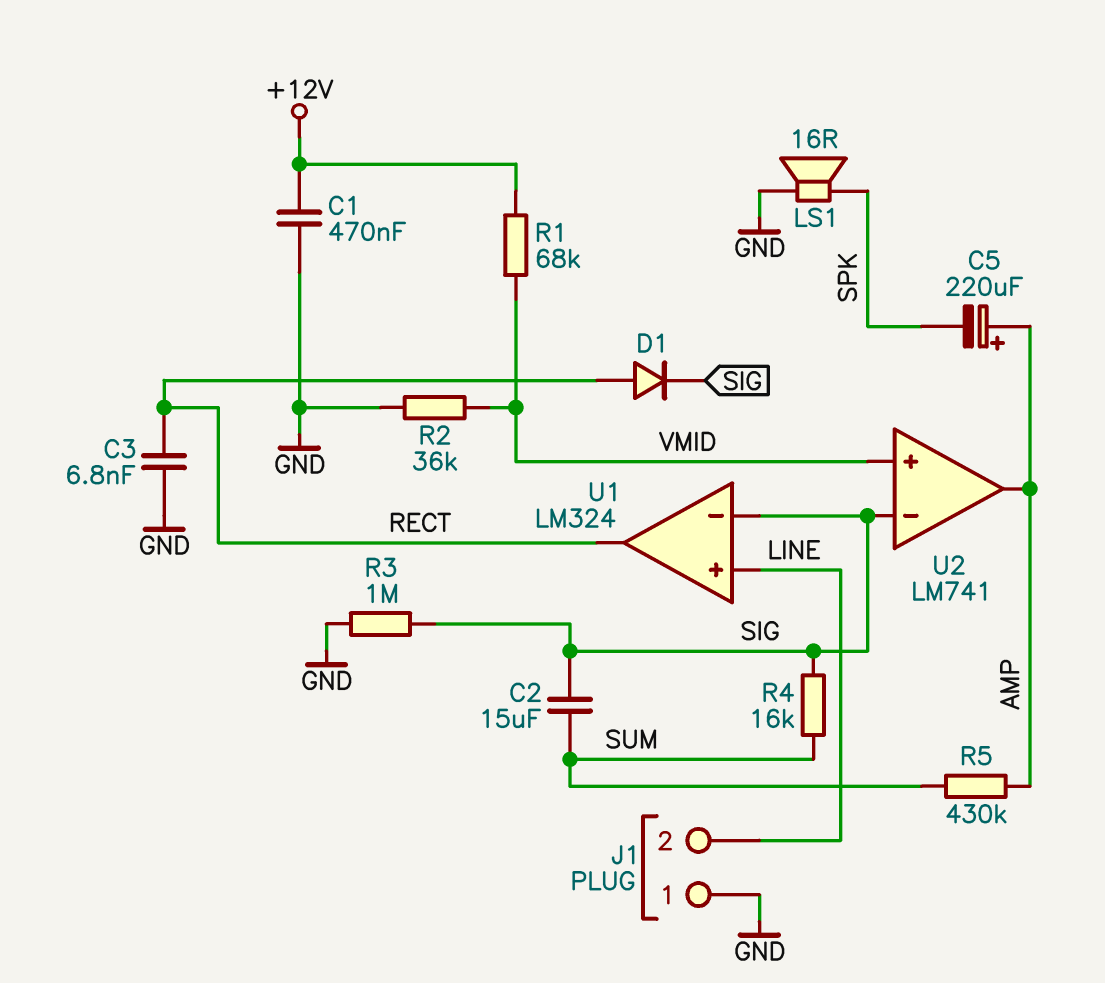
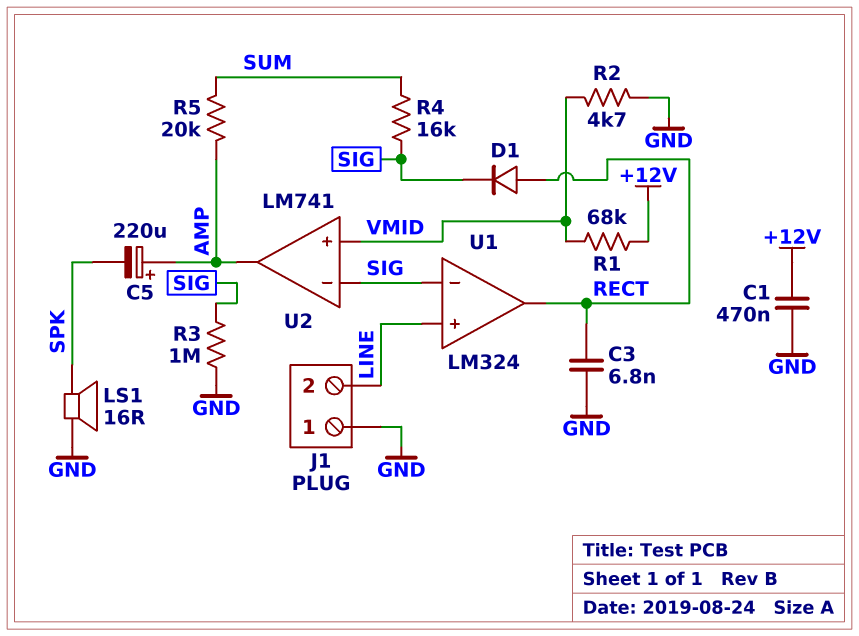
C2: 15uF (SIG, SUM) -> none
R2: 36k (GND, VMID) -> 4.7k (GND, VMID)
R5: 430k (AMP, SUM) -> 20k (AMP, SUM)

